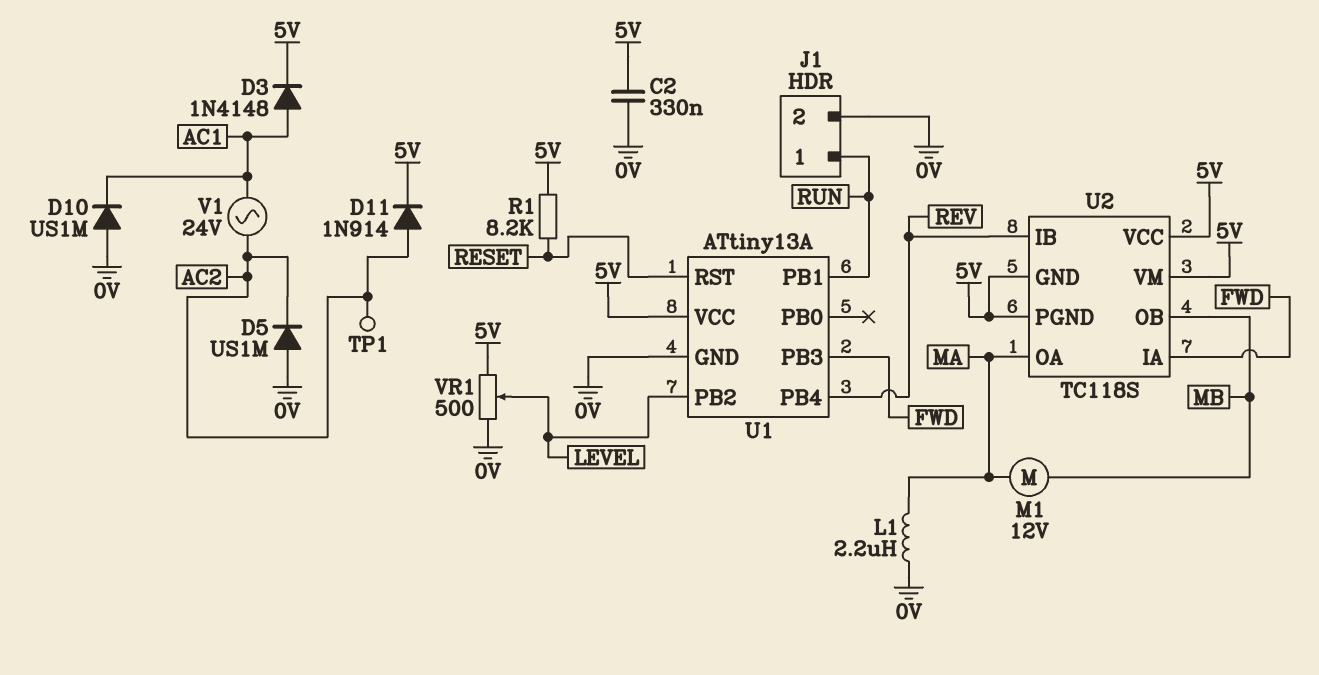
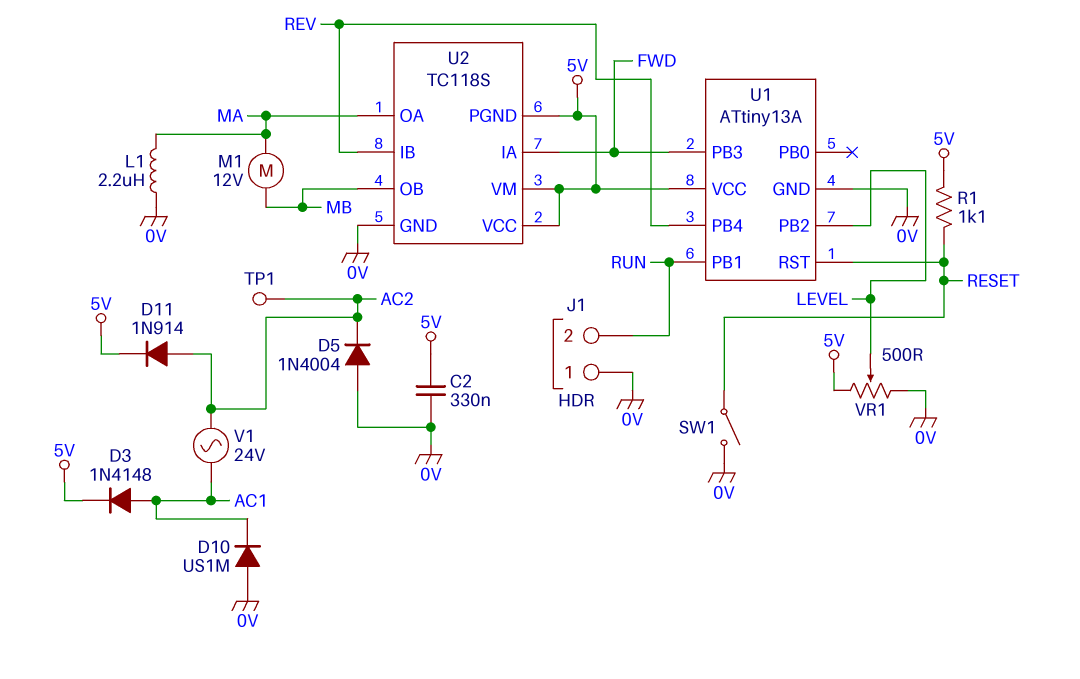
D5: diode US1M (A 0V, K AC2) -> diode 1N4004 (A 0V, K AC2)
J1 pin 1: RUN -> 0V
J1 pin 2: 0V -> RUN
R1: 8.2k (5V, RESET) -> 1.1k (5V, RESET)
SW1: none -> switch (0V, RESET)
U2 pin GND: 5V -> 0V

